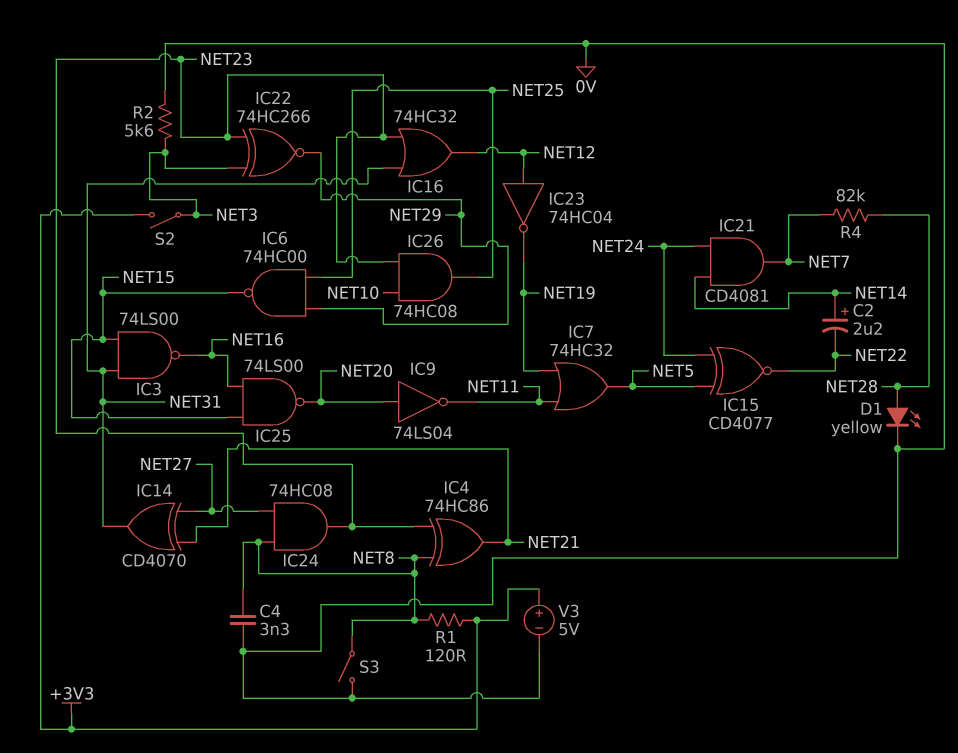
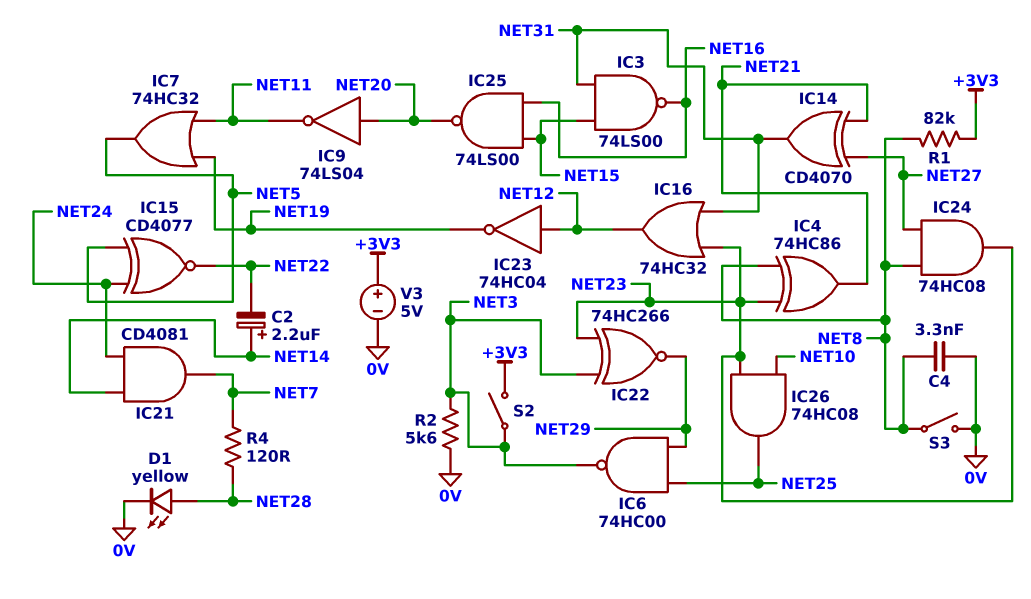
IC6: NAND 74HC00 (in NET25, in NET29, out NET15) -> NAND 74HC00 (in NET25, in NET29, out NET3)
R1: 120 (+3V3, NET8) -> 82k (+3V3, NET8)
R4: 82k (NET7, NET28) -> 120 (NET7, NET28)

